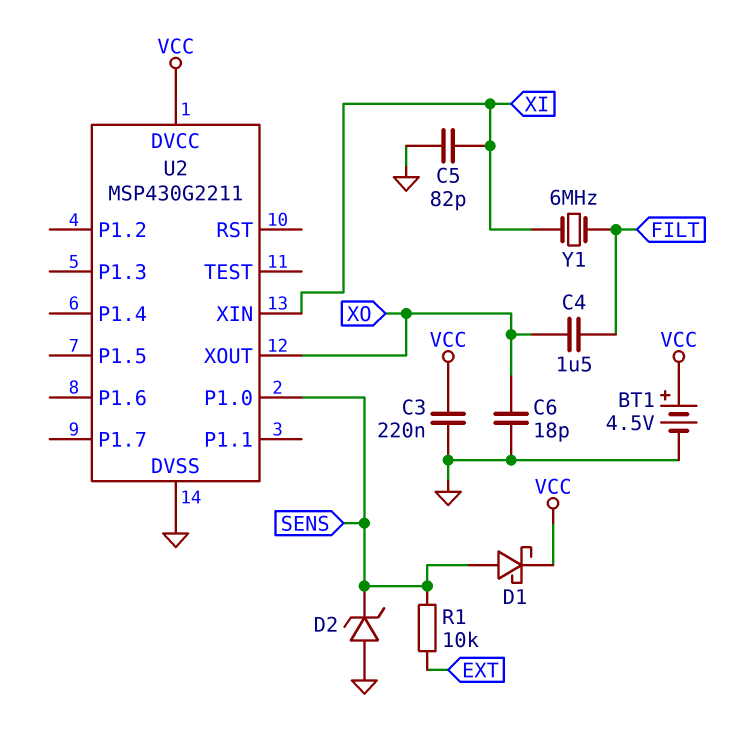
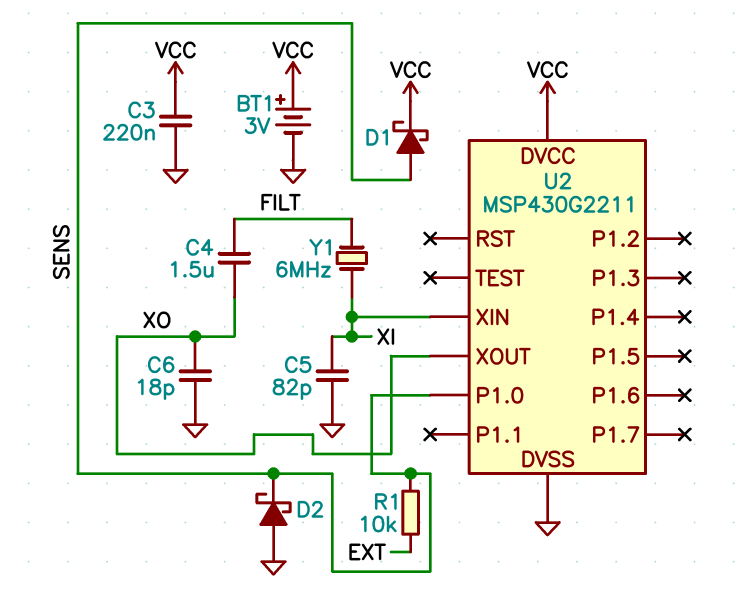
BT1: 4.5V (plus VCC, minus GND) -> 3V (plus VCC, minus GND)
D2: zener (A GND, K SENS) -> schottky (A GND, K SENS)

